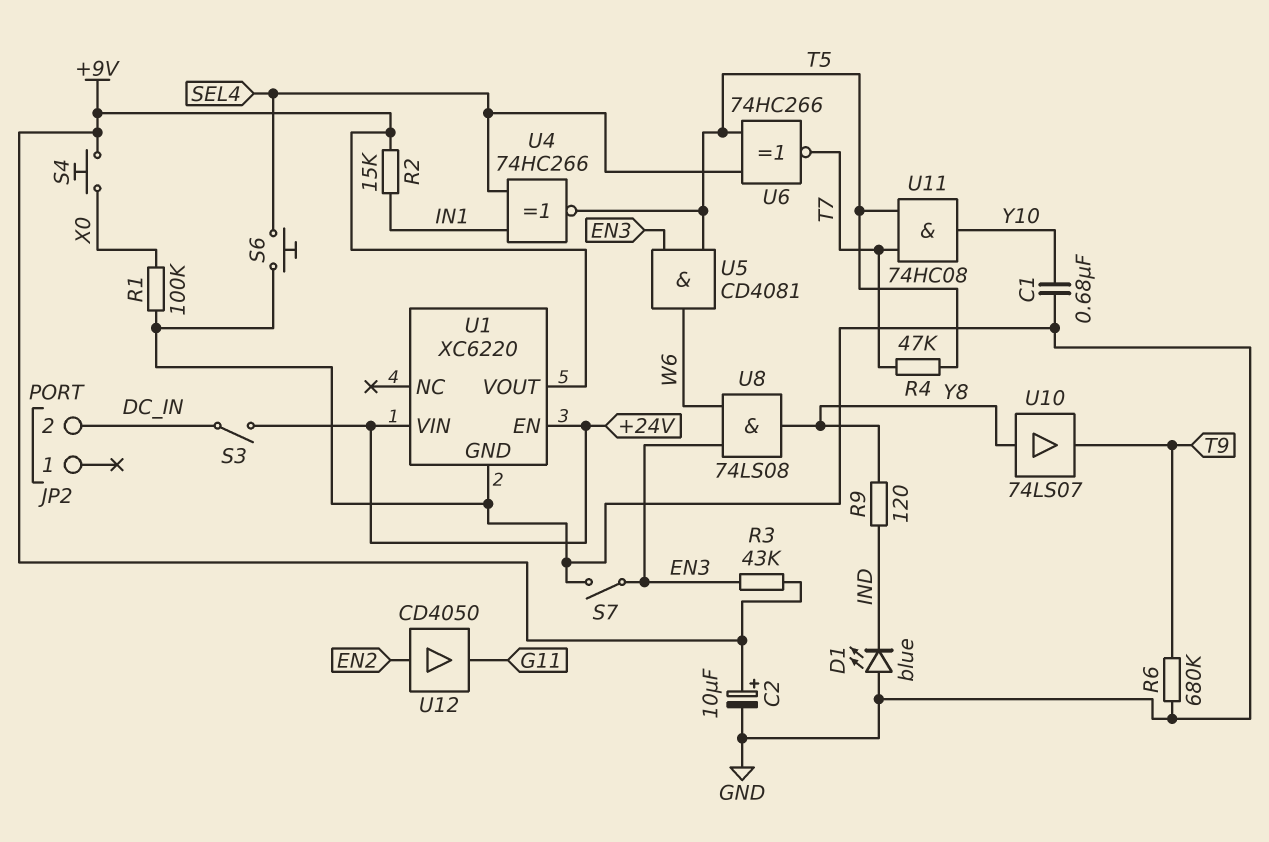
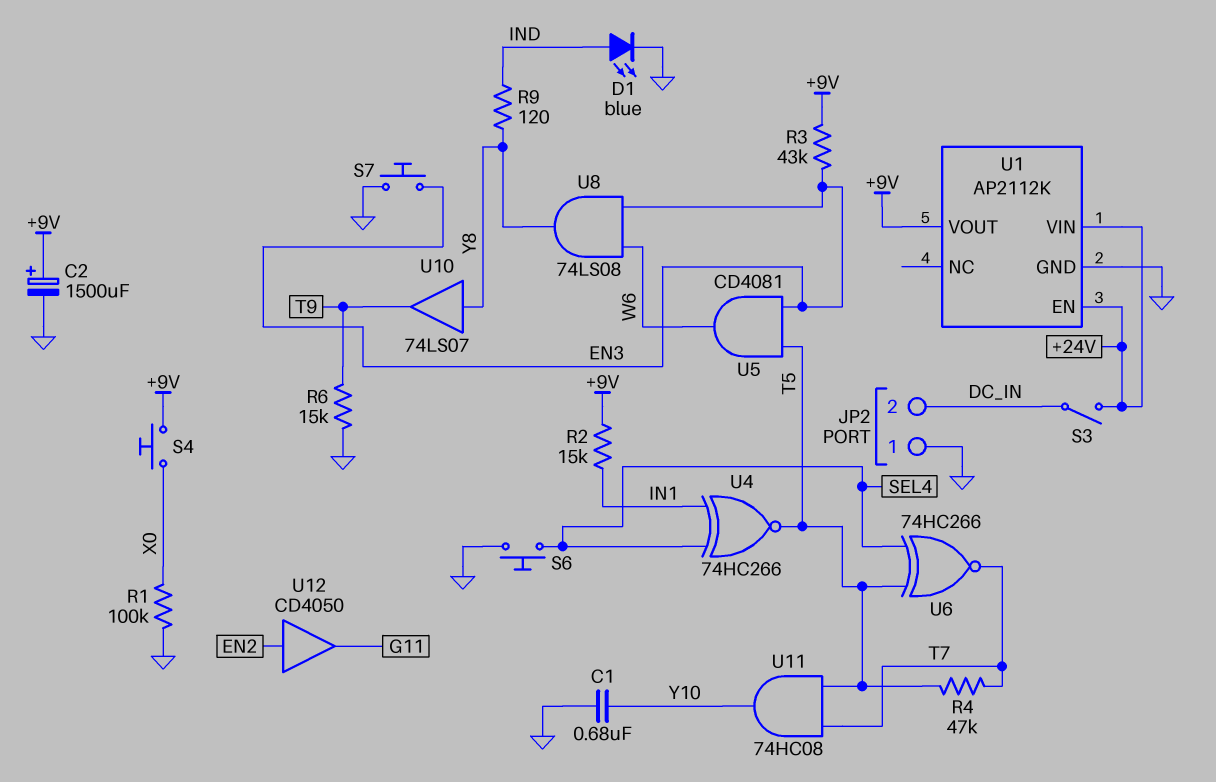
C2: 10uF (plus +9V, minus GND) -> 1500uF (plus +9V, minus GND)
D1: LED blue (A GND, K IND) -> LED blue (A IND, K GND)
JP2 pin 1: none -> GND
R6: 680k (GND, T9) -> 15k (GND, T9)
S7: switch (EN3, GND) -> button (EN3, GND)
U1: XC6220 -> AP2112K

